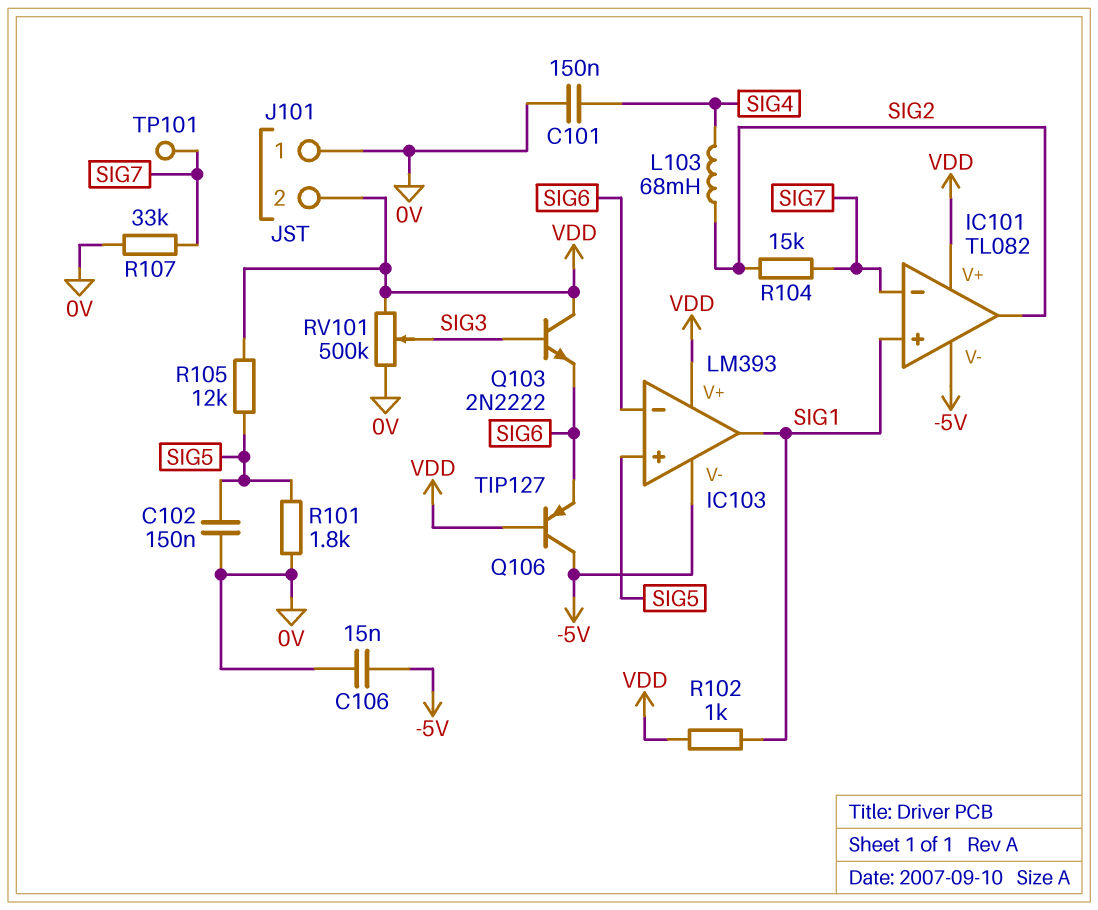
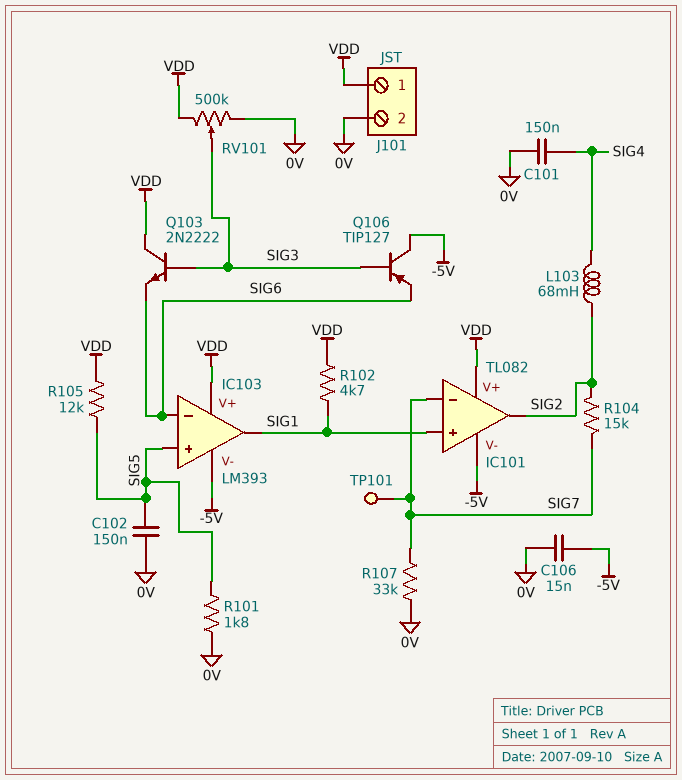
J101 pin 1: 0V -> VDD
J101 pin 2: VDD -> 0V
Q106: PNP TIP127 (B VDD, C -5V, E SIG6) -> PNP TIP127 (B SIG3, C -5V, E SIG6)
R102: 1k (SIG1, VDD) -> 4.7k (SIG1, VDD)

